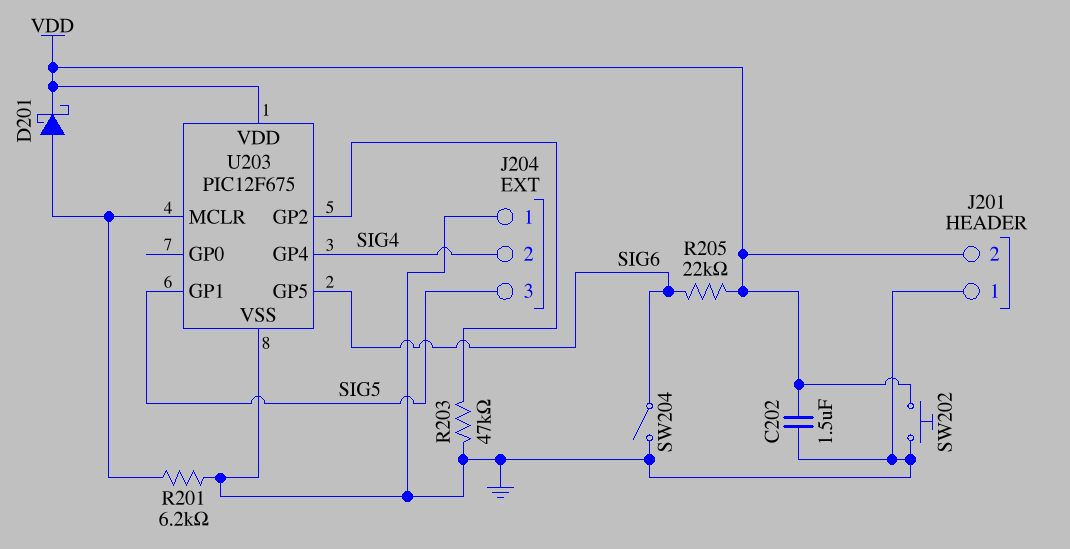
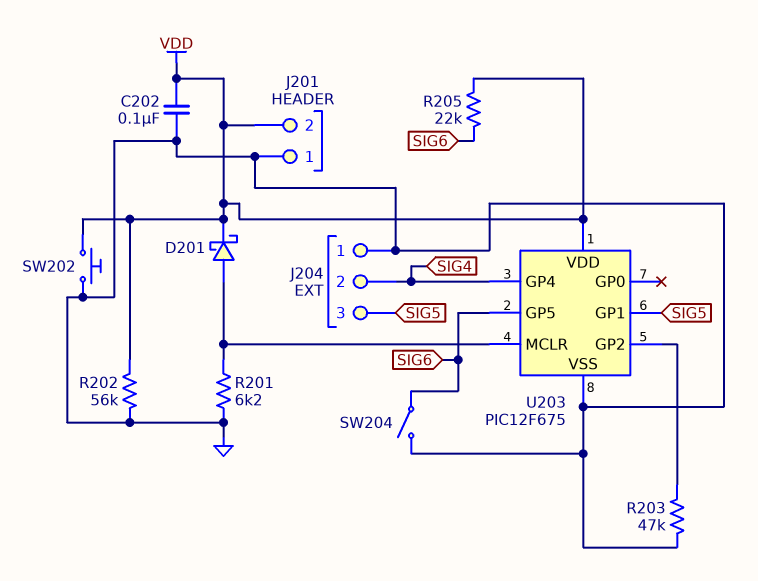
C202: 1.5uF (GND, VDD) -> 100nF (GND, VDD)
R202: none -> 56k (GND, VDD)

